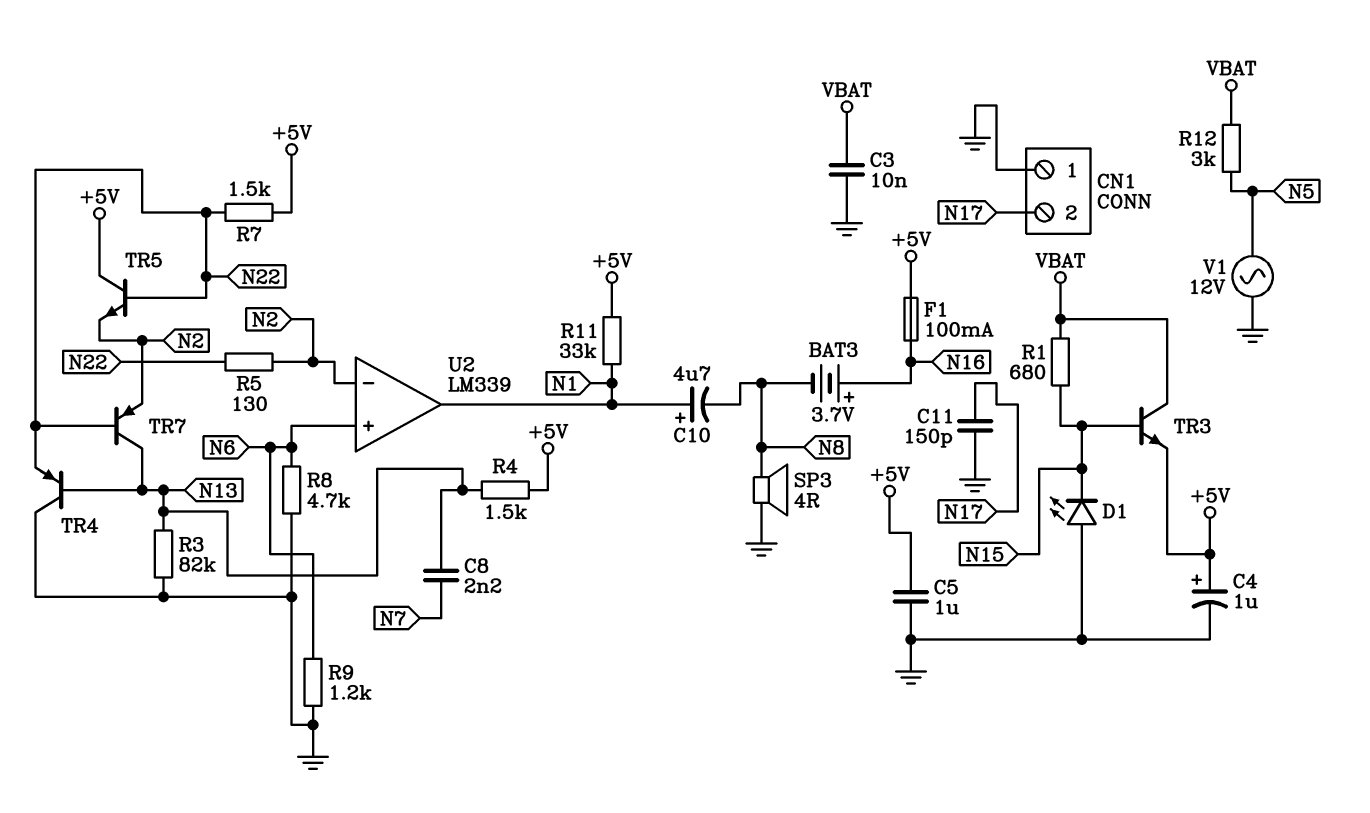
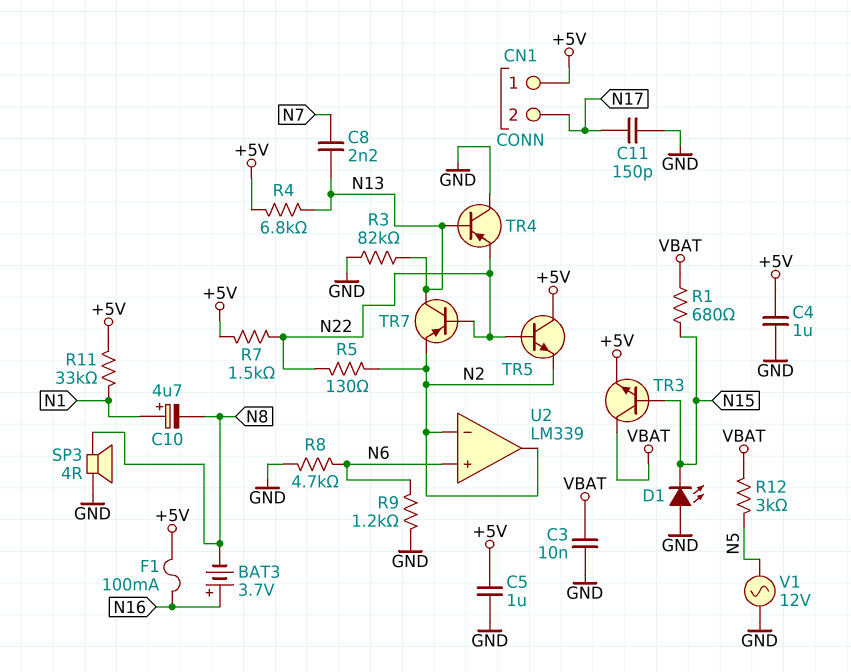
C4: 1uF (plus +5V, minus GND) -> 1uF (+5V, GND)
CN1 pin 1: GND -> +5V
R4: 1.5k (+5V, N13) -> 6.8k (+5V, N13)
U2 pin out: N1 -> N2

